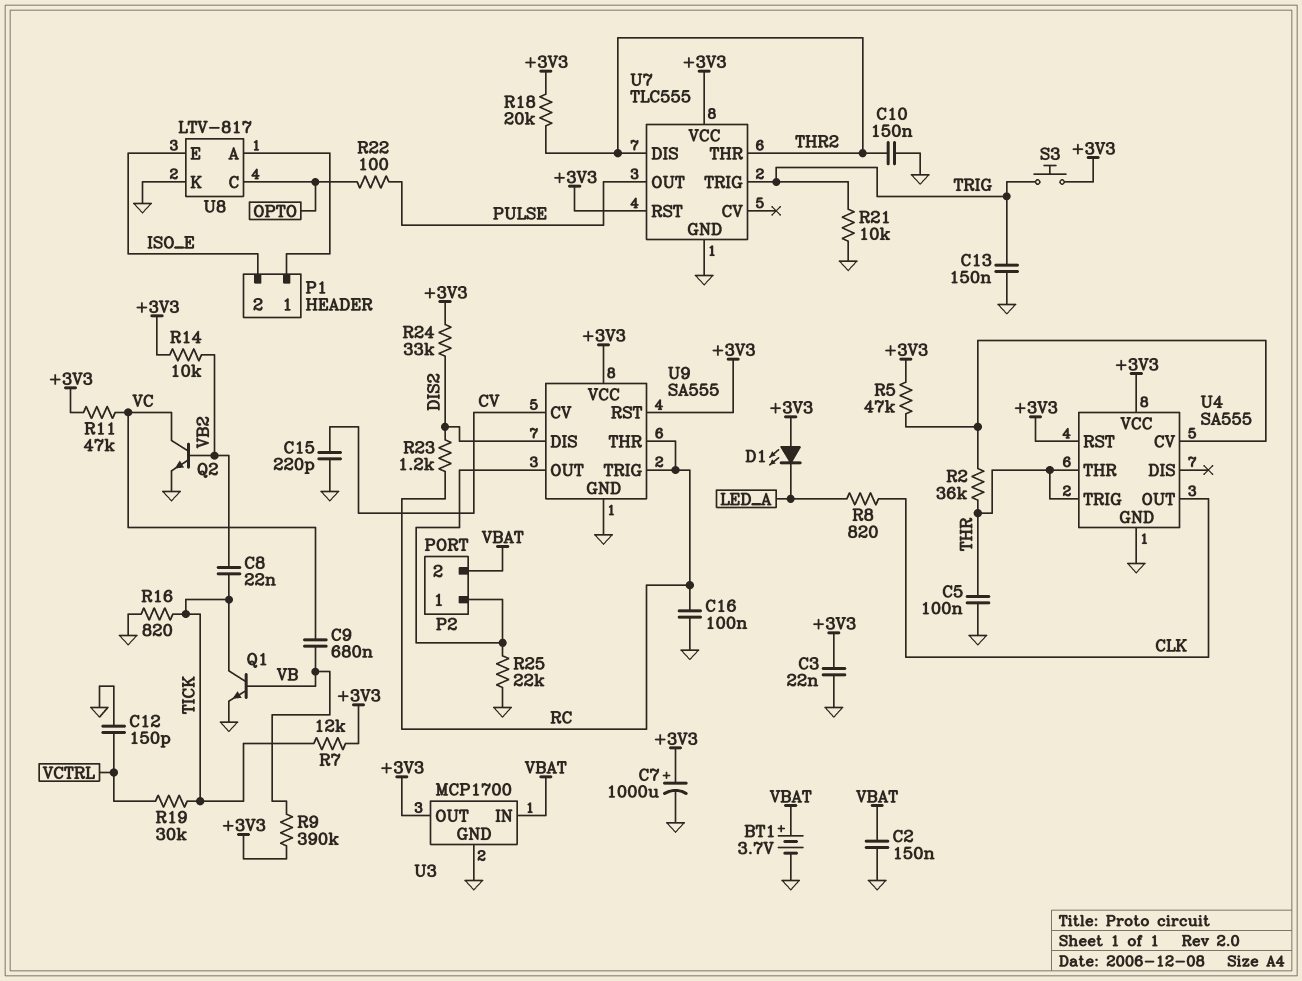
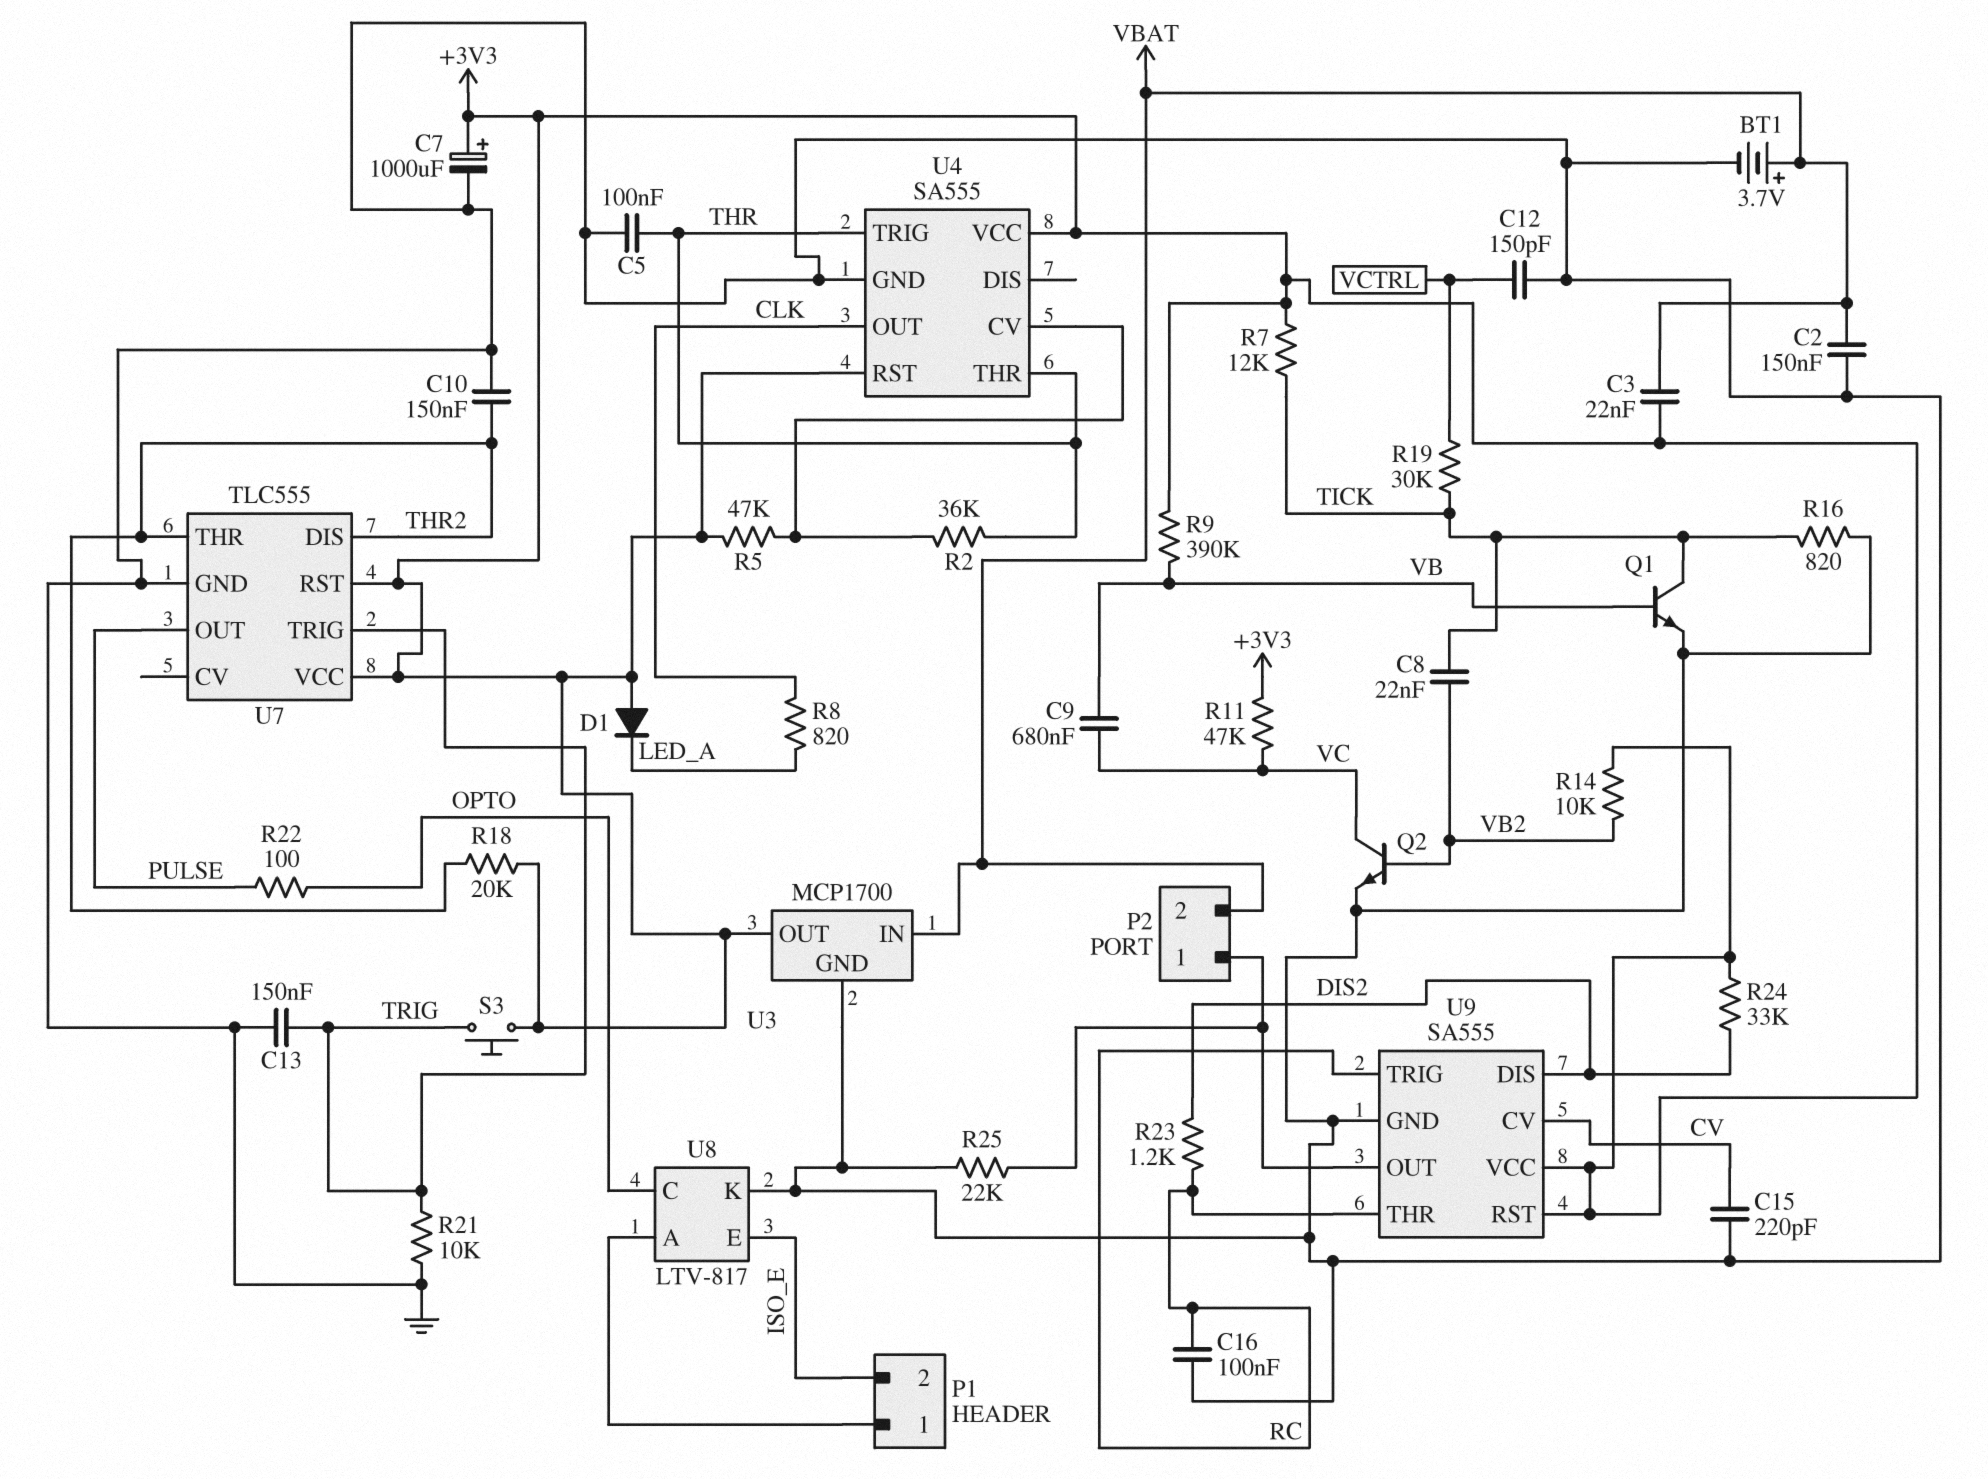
C3: 22nF (+3V3, GND) -> 22nF (+3V3, VBAT)
D1: LED (A +3V3, K LED_A) -> diode (A +3V3, K LED_A)

